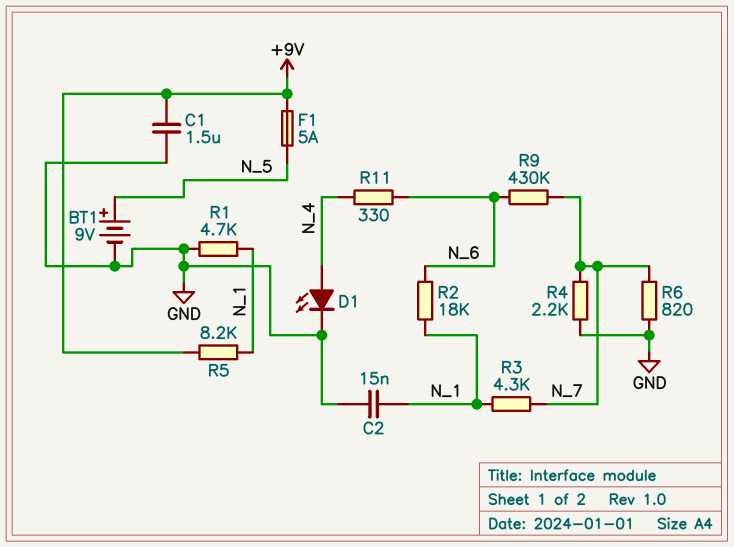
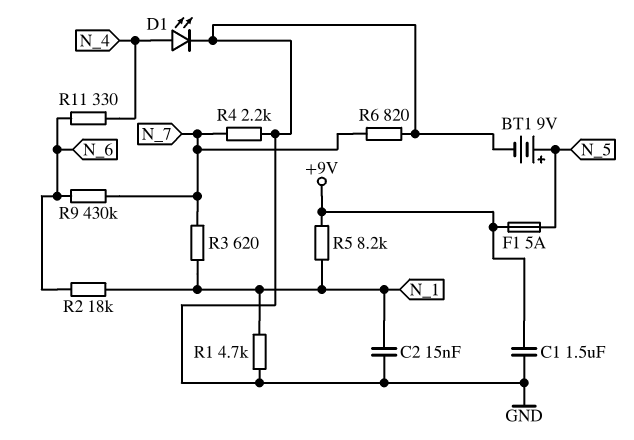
R3: 4.3k (N_1, N_7) -> 620 (N_1, N_7)

